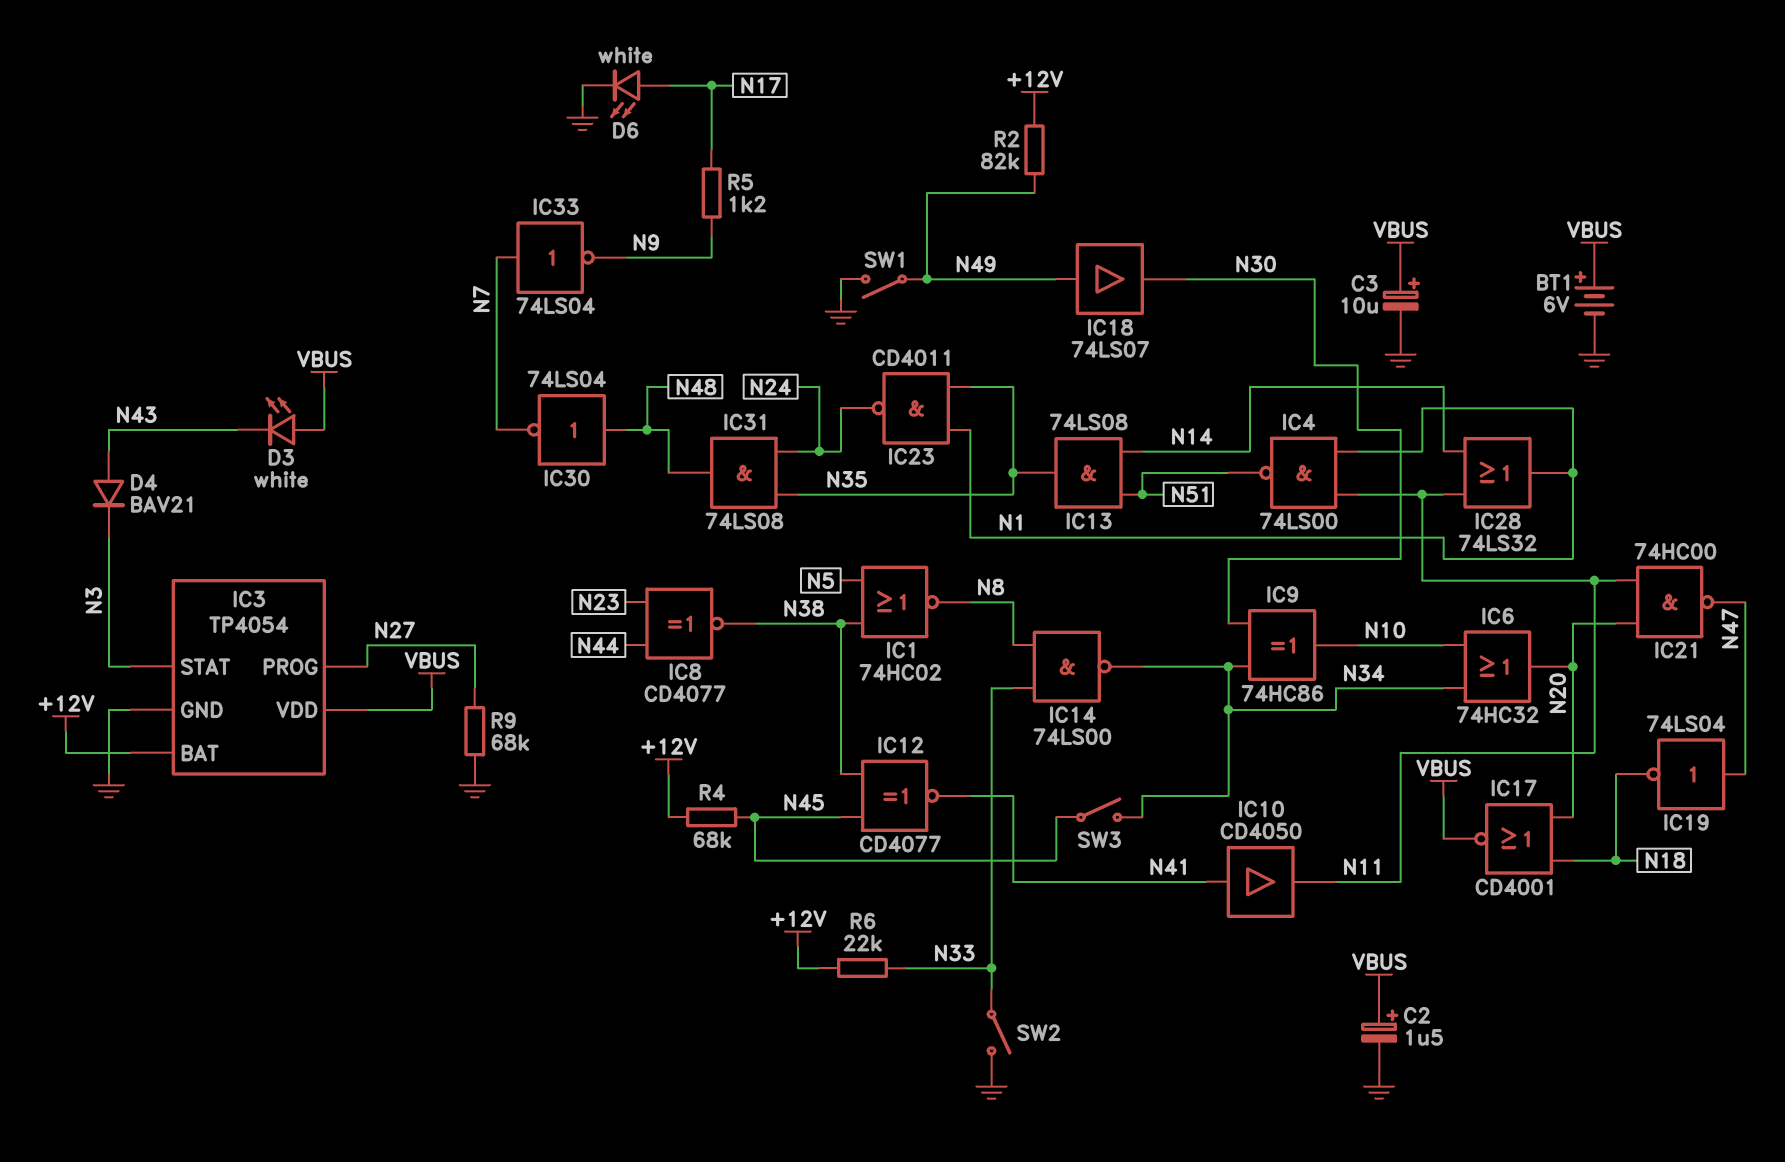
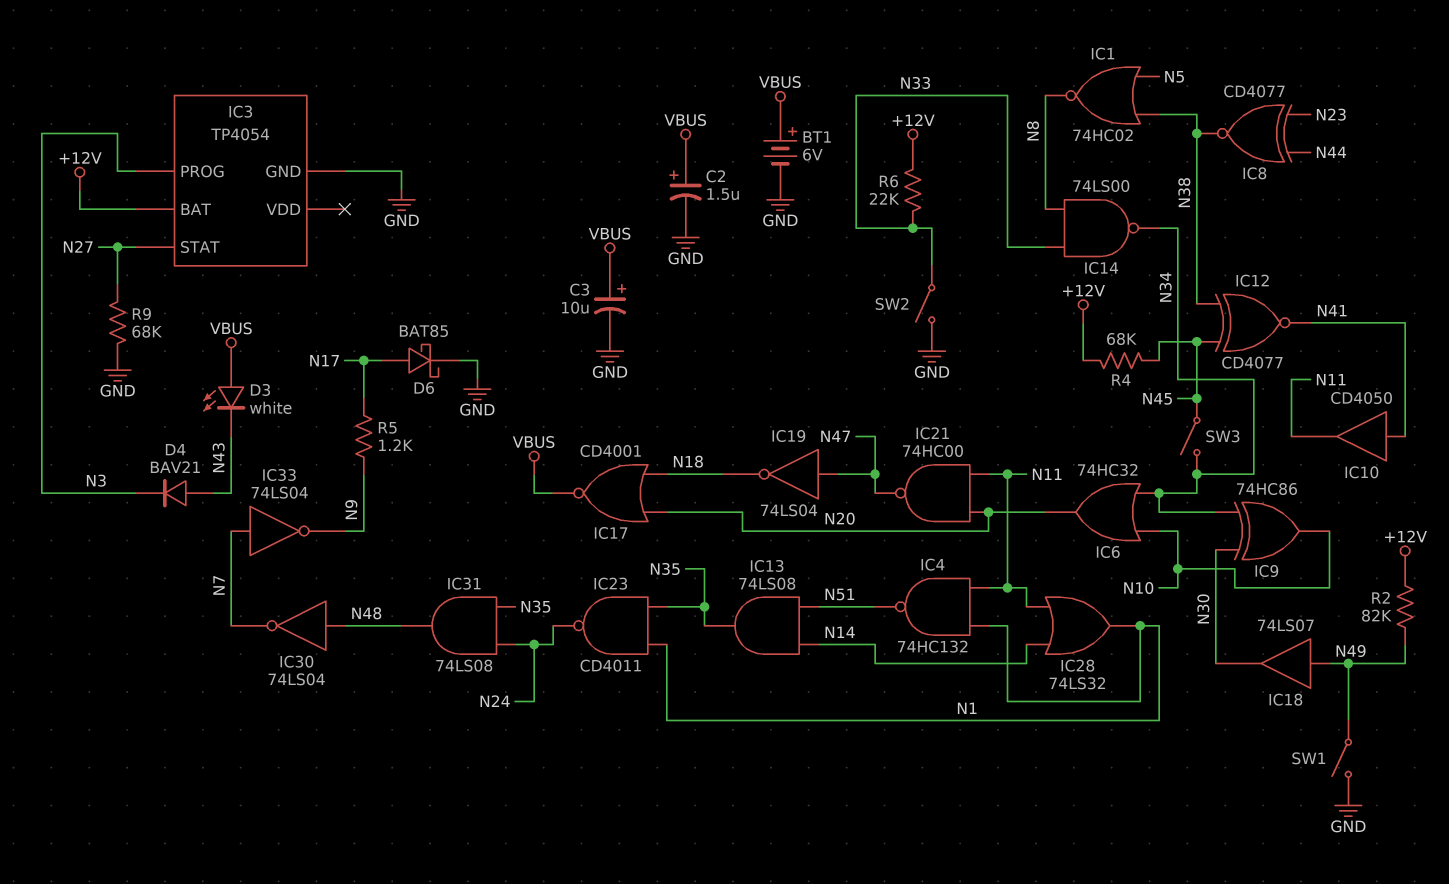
D6: LED white (A N17, K GND) -> schottky BAT85 (A N17, K GND)
IC3 pin PROG: N27 -> N3
IC3 pin STAT: N3 -> N27
IC3 pin VDD: VBUS -> none
IC4: NAND 74LS00 (in N1, in N11, out N51) -> NAND 74HC132 (in N1, in N11, out N51)

